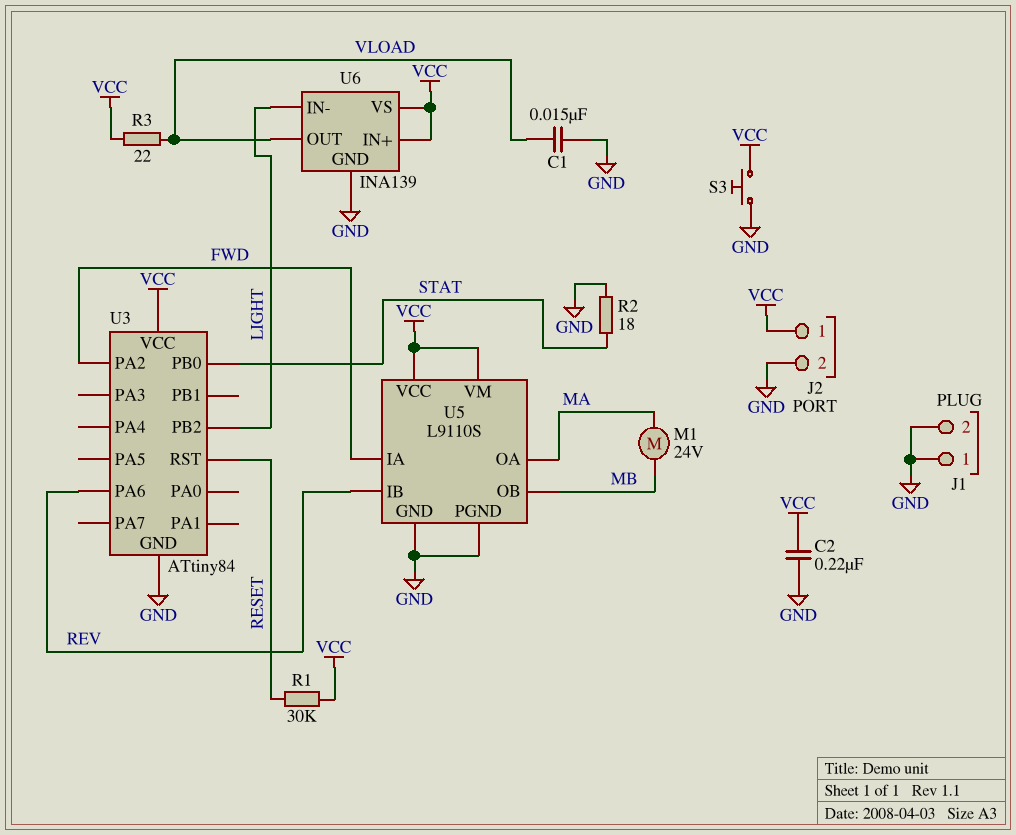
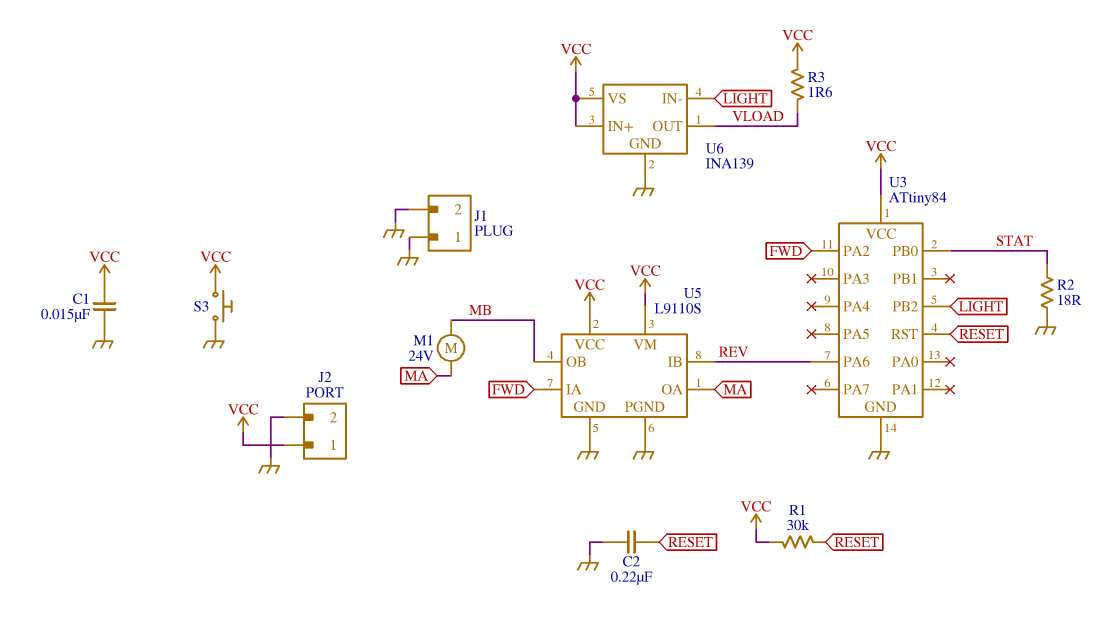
C1: 15nF (GND, VLOAD) -> 15nF (GND, VCC)
C2: 220nF (GND, VCC) -> 220nF (GND, RESET)
R3: 22 (VCC, VLOAD) -> 1.6 (VCC, VLOAD)

